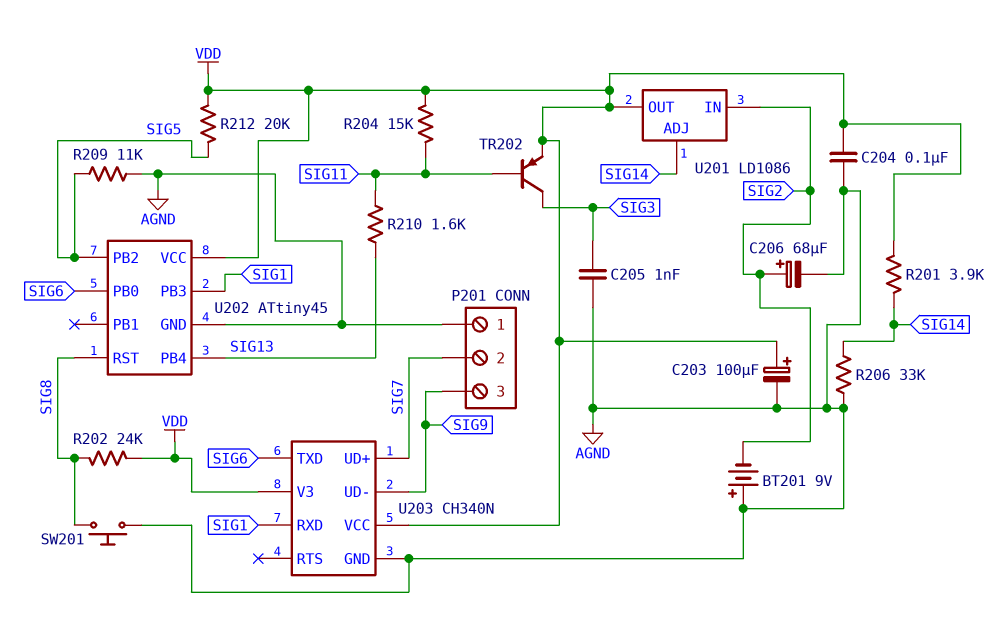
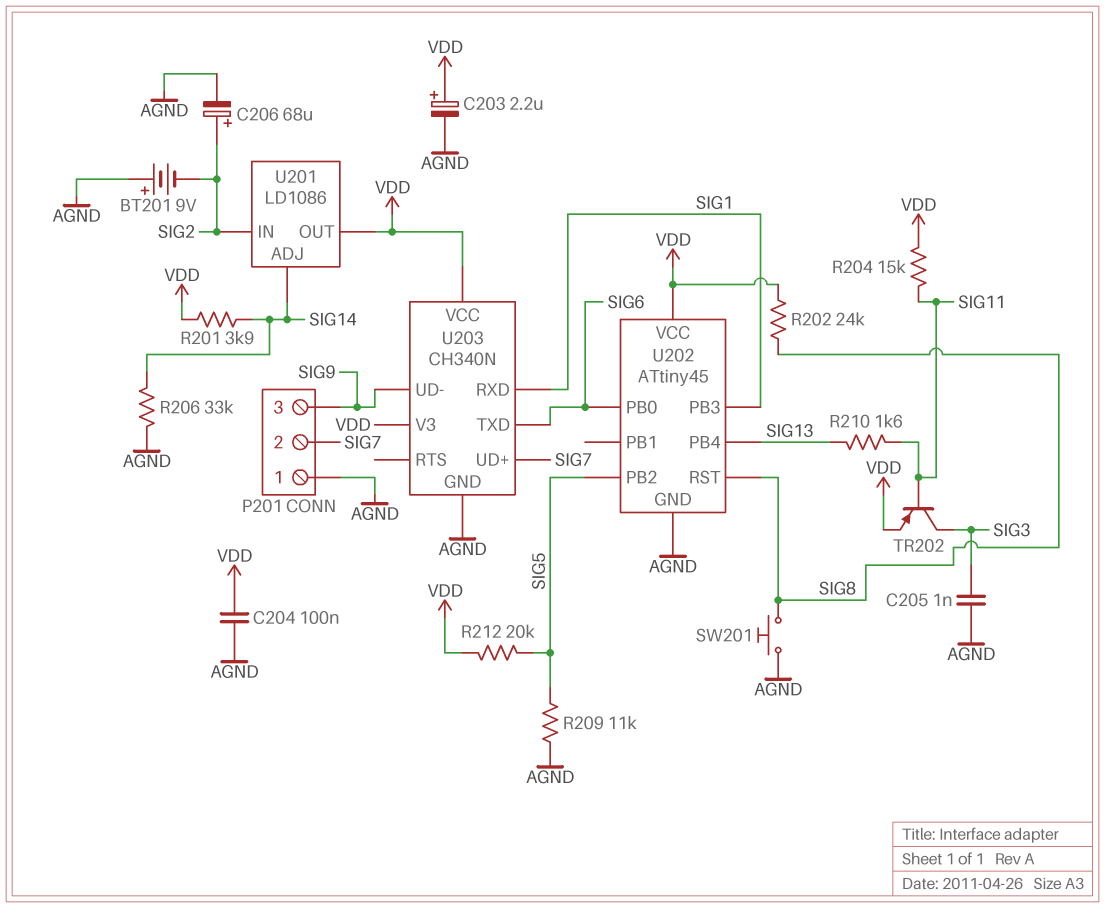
C203: 100uF (plus VDD, minus AGND) -> 2.2uF (plus VDD, minus AGND)

